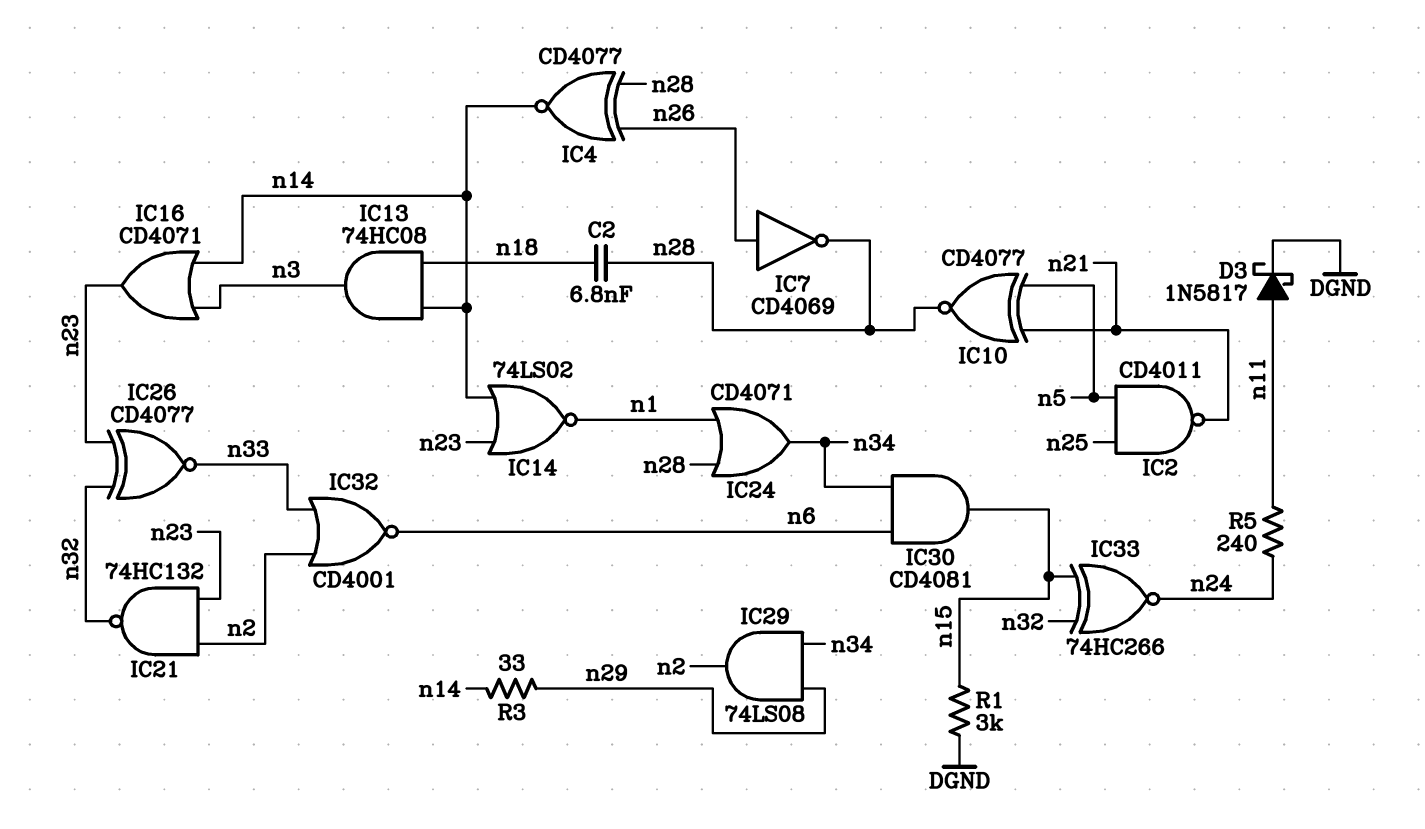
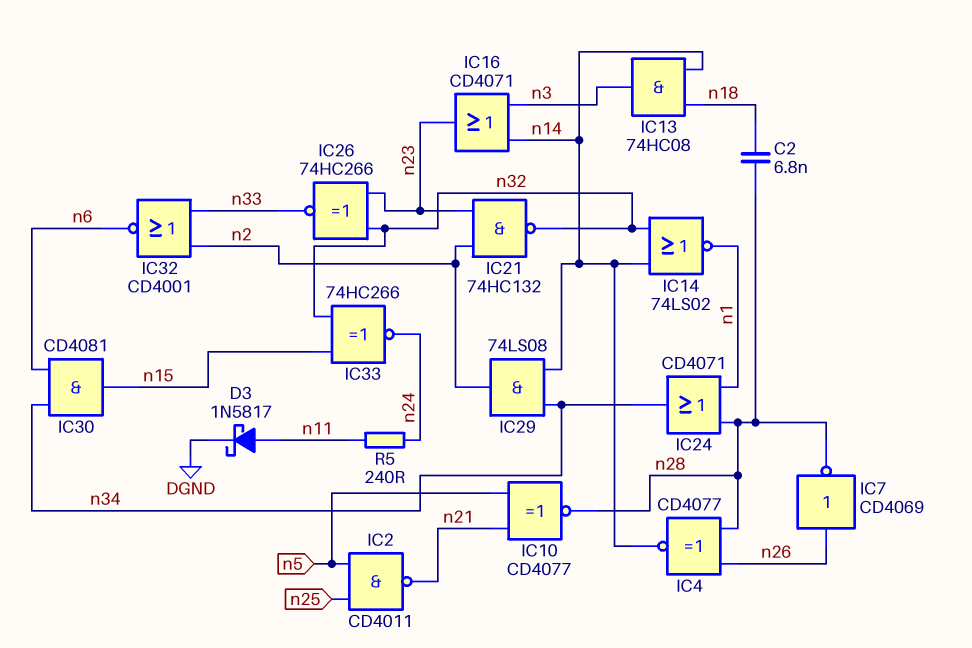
IC14: NOR 74LS02 (in n14, in n23, out n1) -> NOR 74LS02 (in n14, in n32, out n1)
IC26: XNOR CD4077 (in n23, in n32, out n33) -> XNOR 74HC266 (in n23, in n32, out n33)
IC29: AND 74LS08 (in n29, in n34, out n2) -> AND 74LS08 (in n14, in n34, out n2)
R1: 3k (DGND, n15) -> none
R3: 33 (n14, n29) -> none

